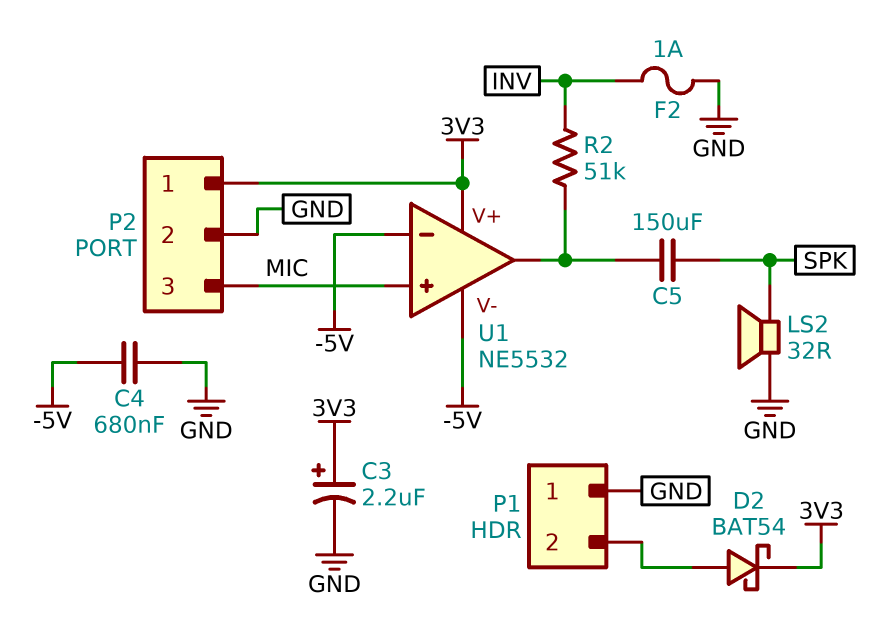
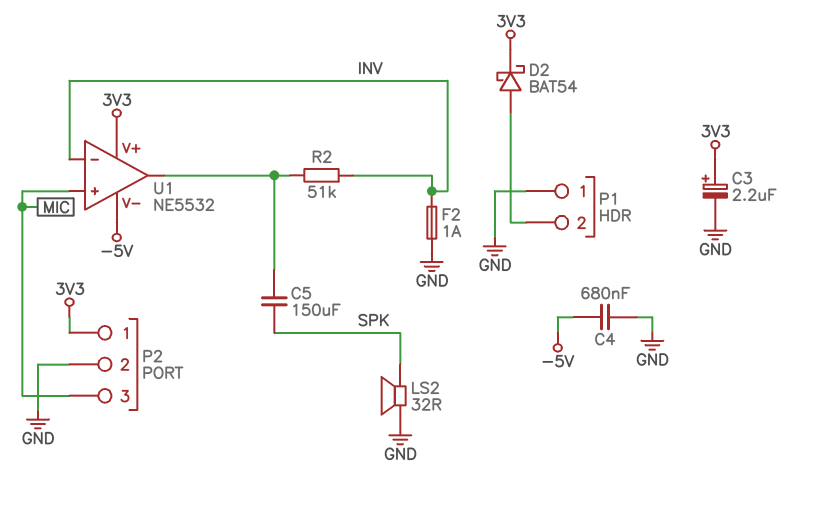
U1 pin in-: -5V -> INV

